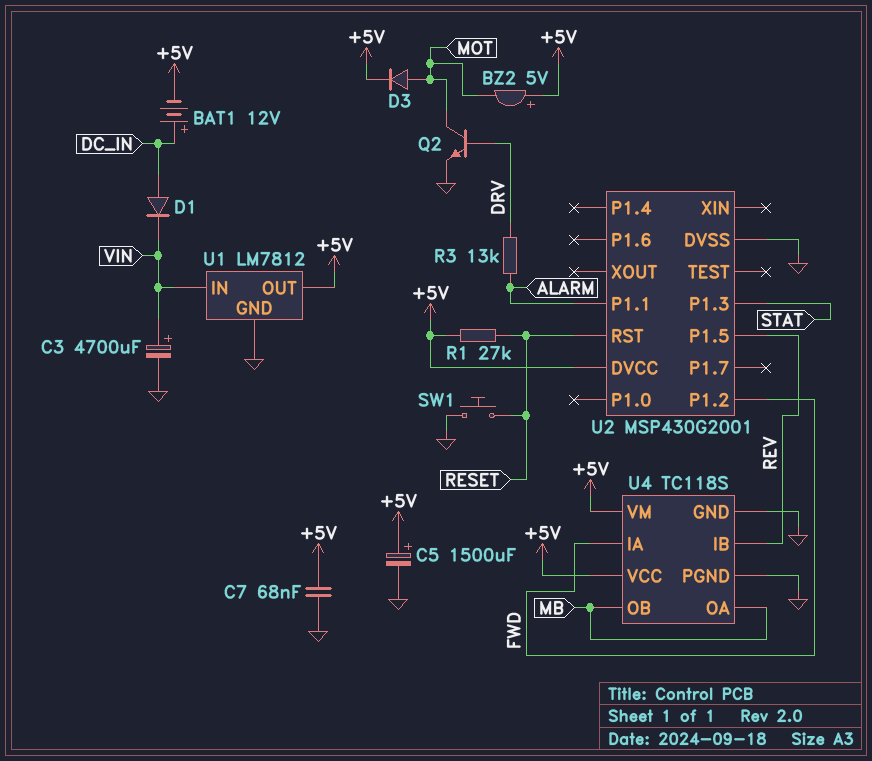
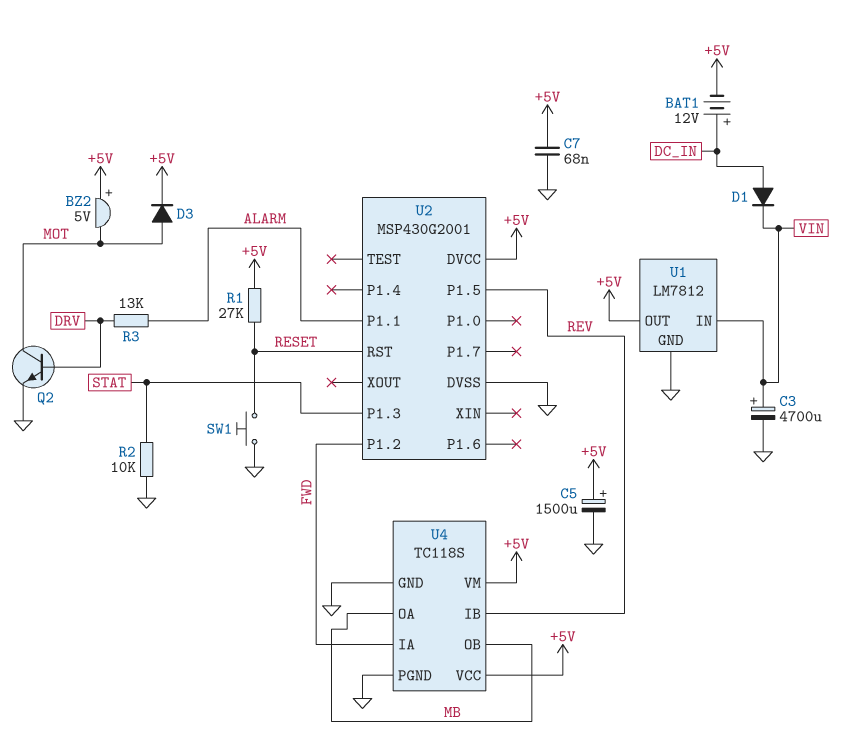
R2: none -> 10k (GND, STAT)

